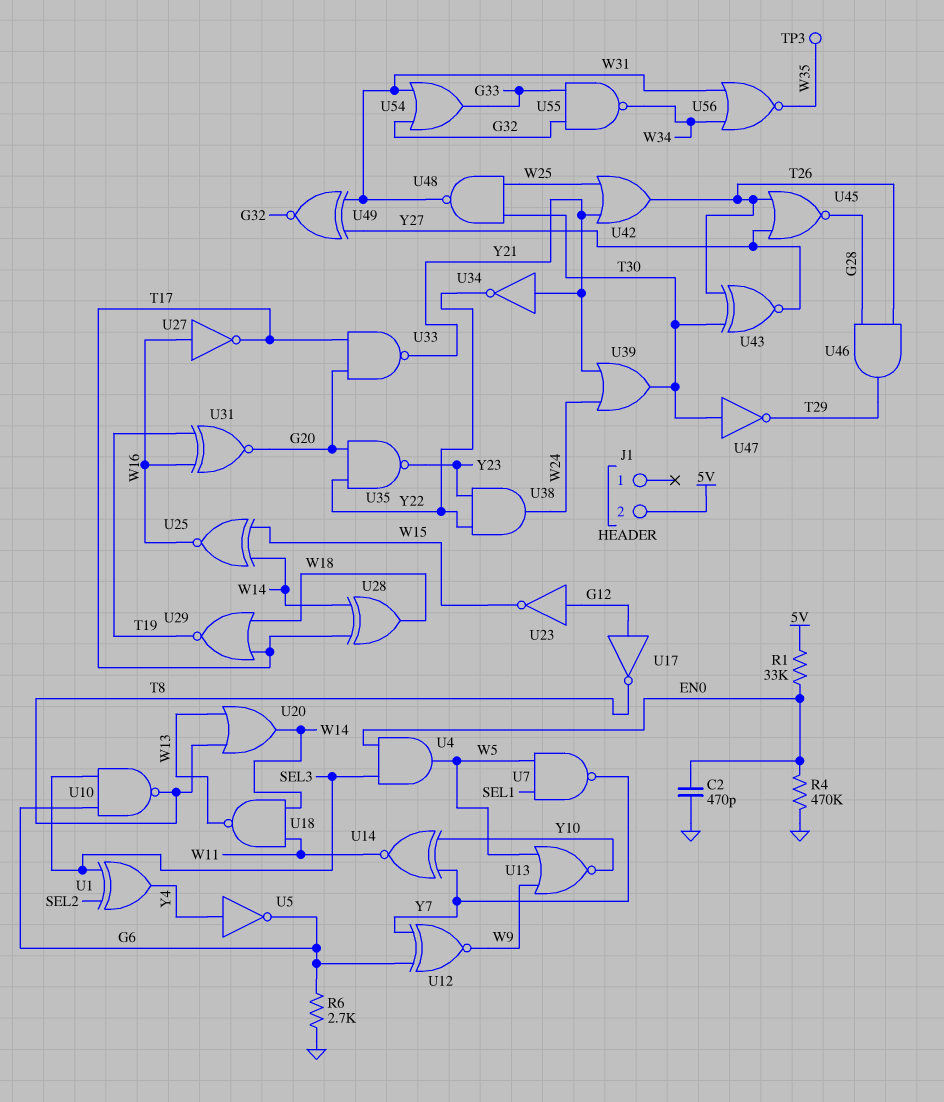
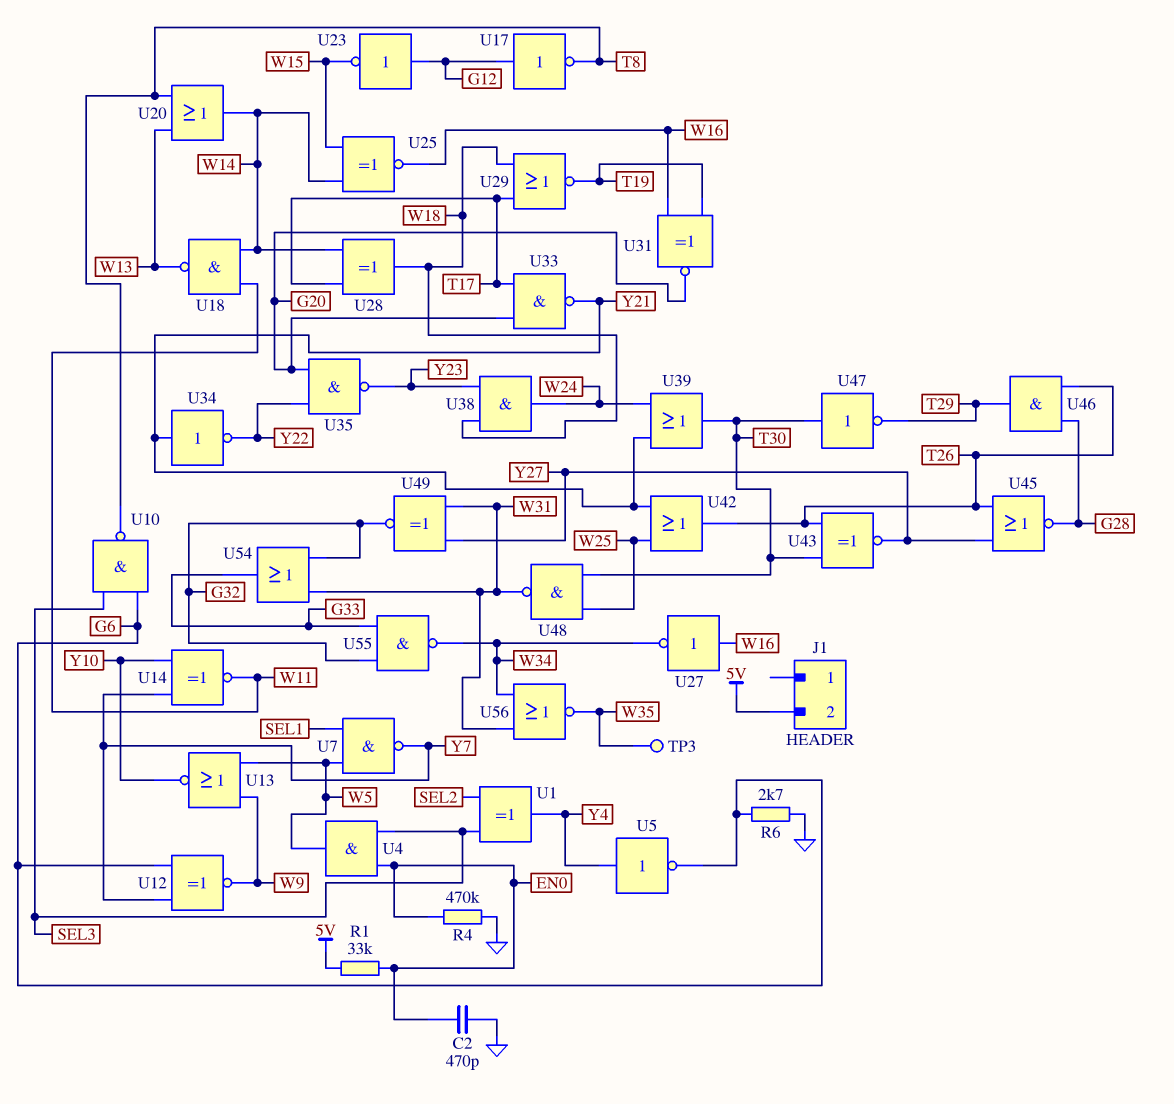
U27: NOT (in W16, out T17) -> NOT (in W16, out W34)
U38: AND (in Y22, in Y23, out W24) -> AND (in W18, in Y23, out W24)

